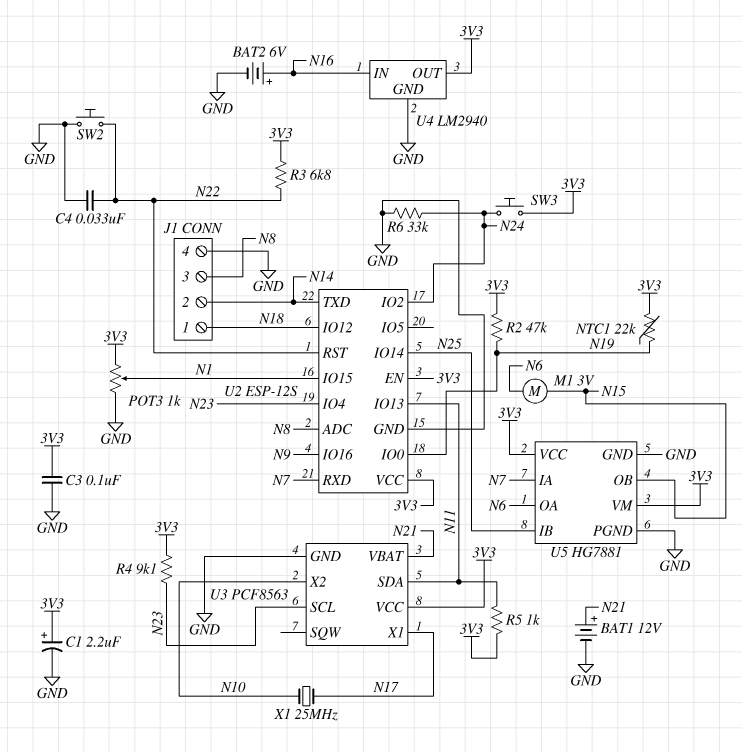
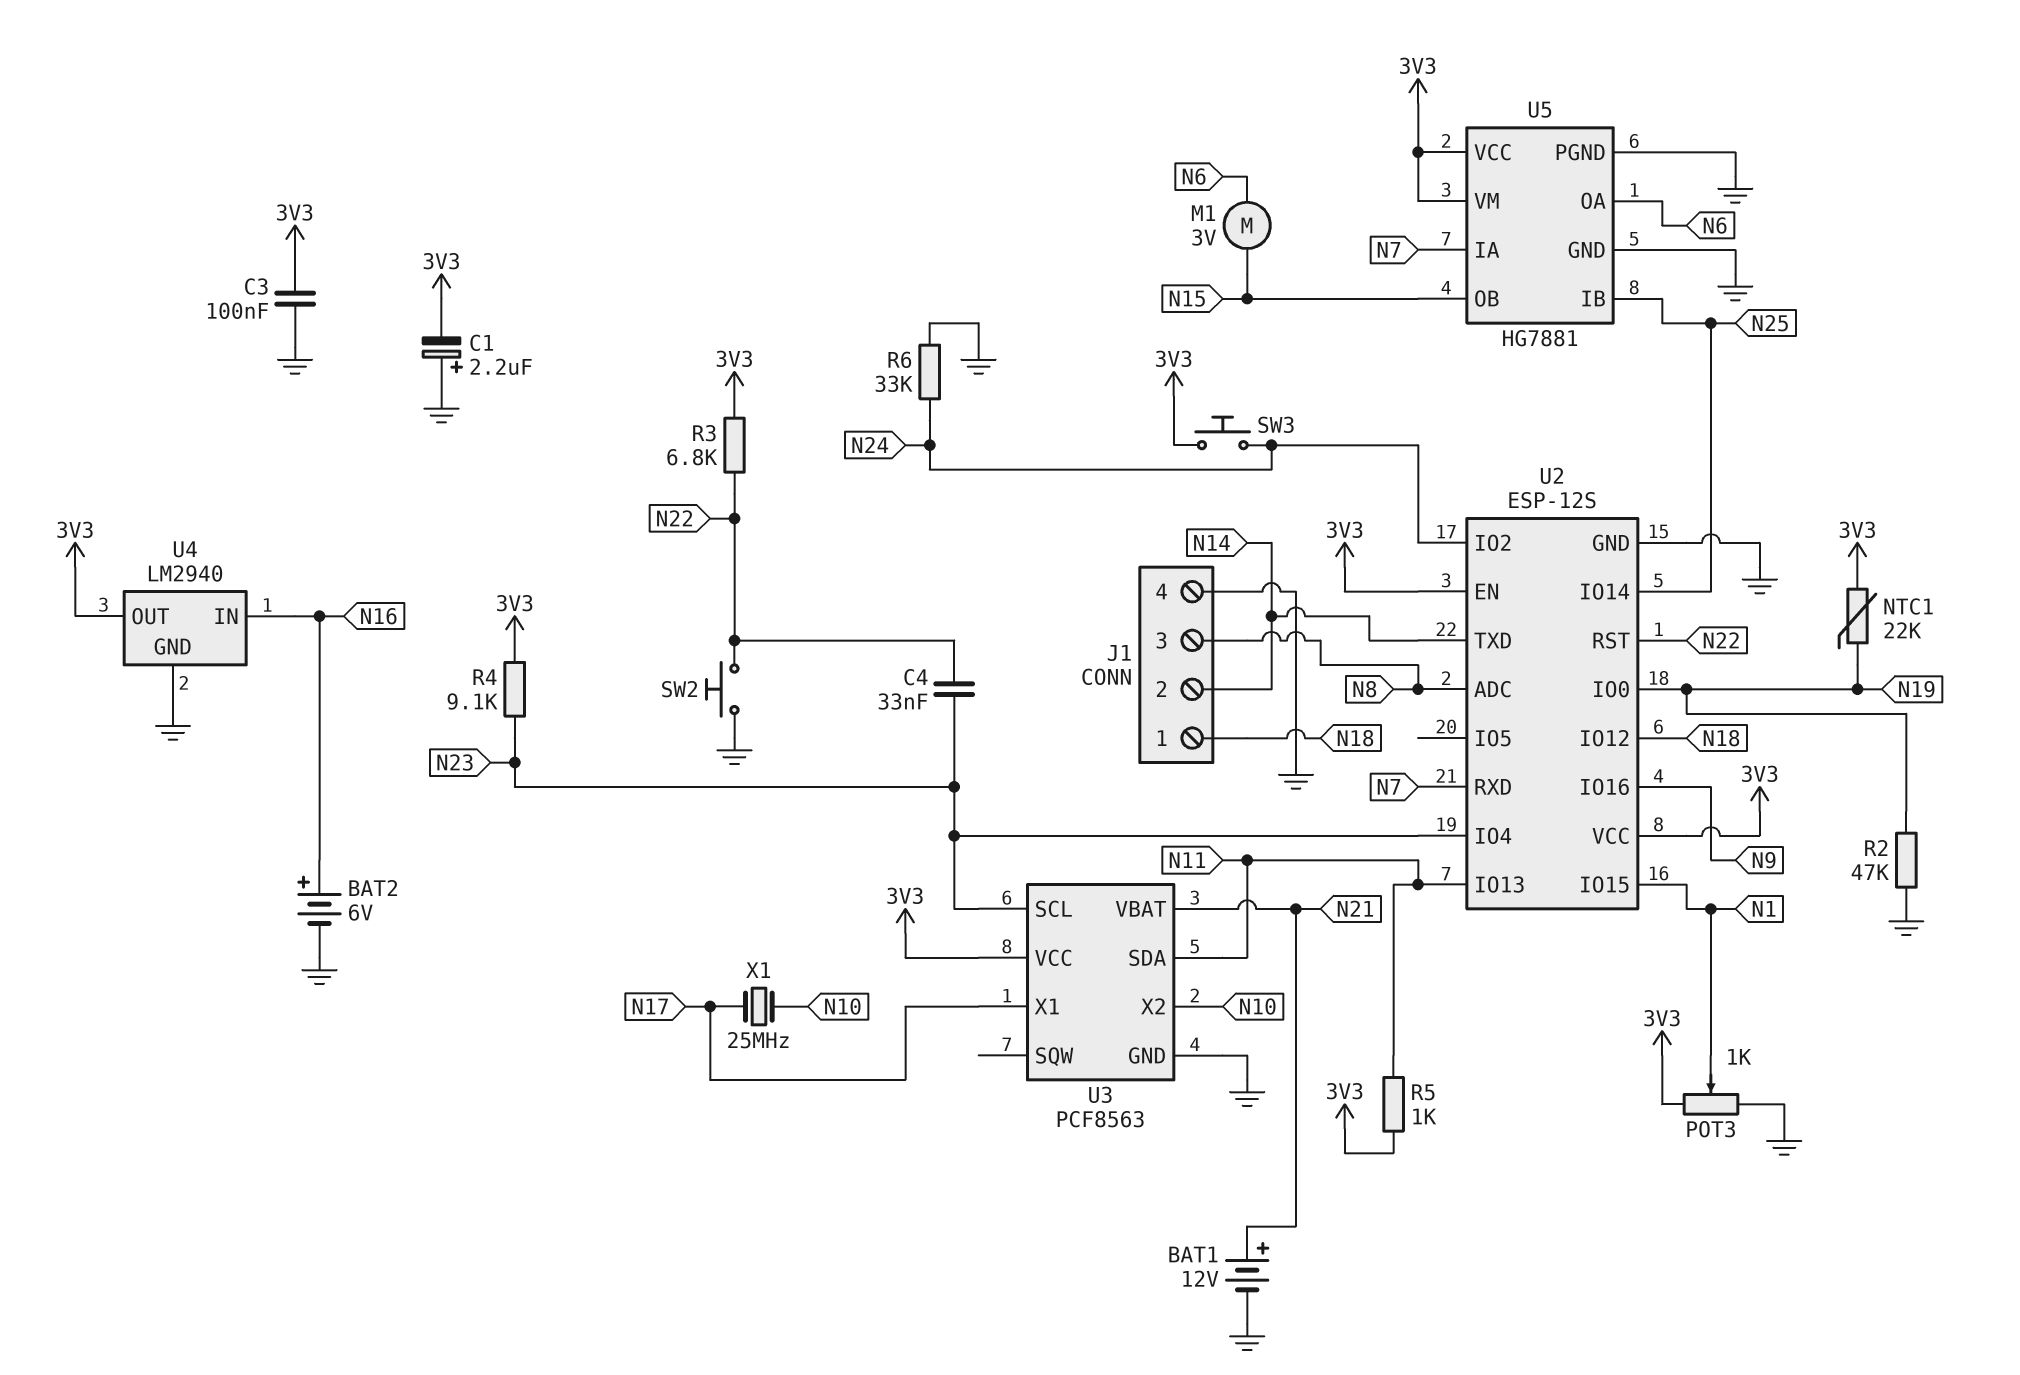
C1: 2.2uF (plus 3V3, minus GND) -> 2.2uF (plus GND, minus 3V3)
C4: 33nF (GND, N22) -> 33nF (N22, N23)
R2: 47k (3V3, N19) -> 47k (GND, N19)

